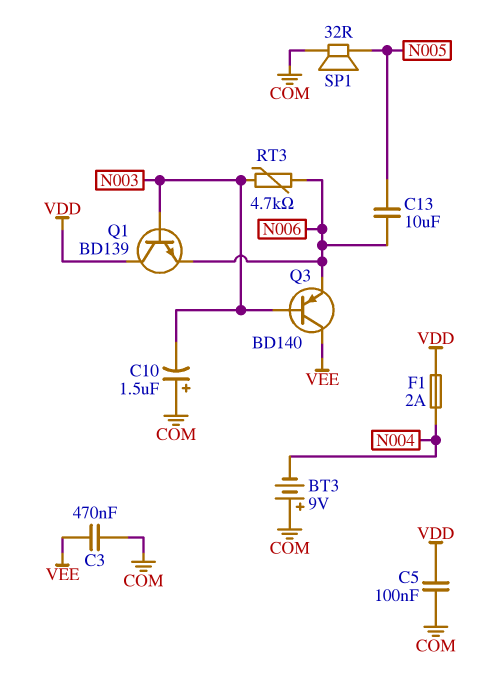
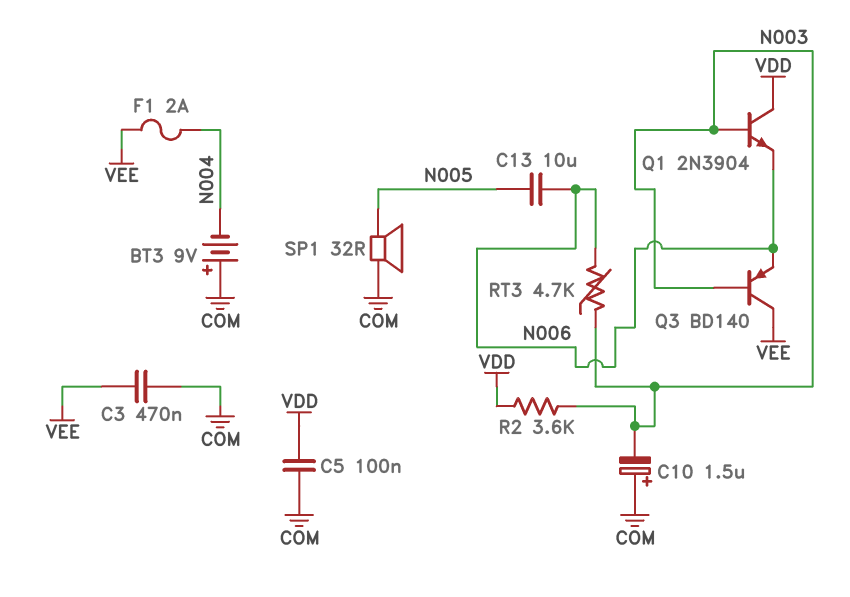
F1: 2A (N004, VDD) -> 2A (N004, VEE)
Q1: NPN BD139 (B N003, C VDD, E N006) -> NPN 2N3904 (B N003, C VDD, E N006)
R2: none -> 3.6k (N003, VDD)

